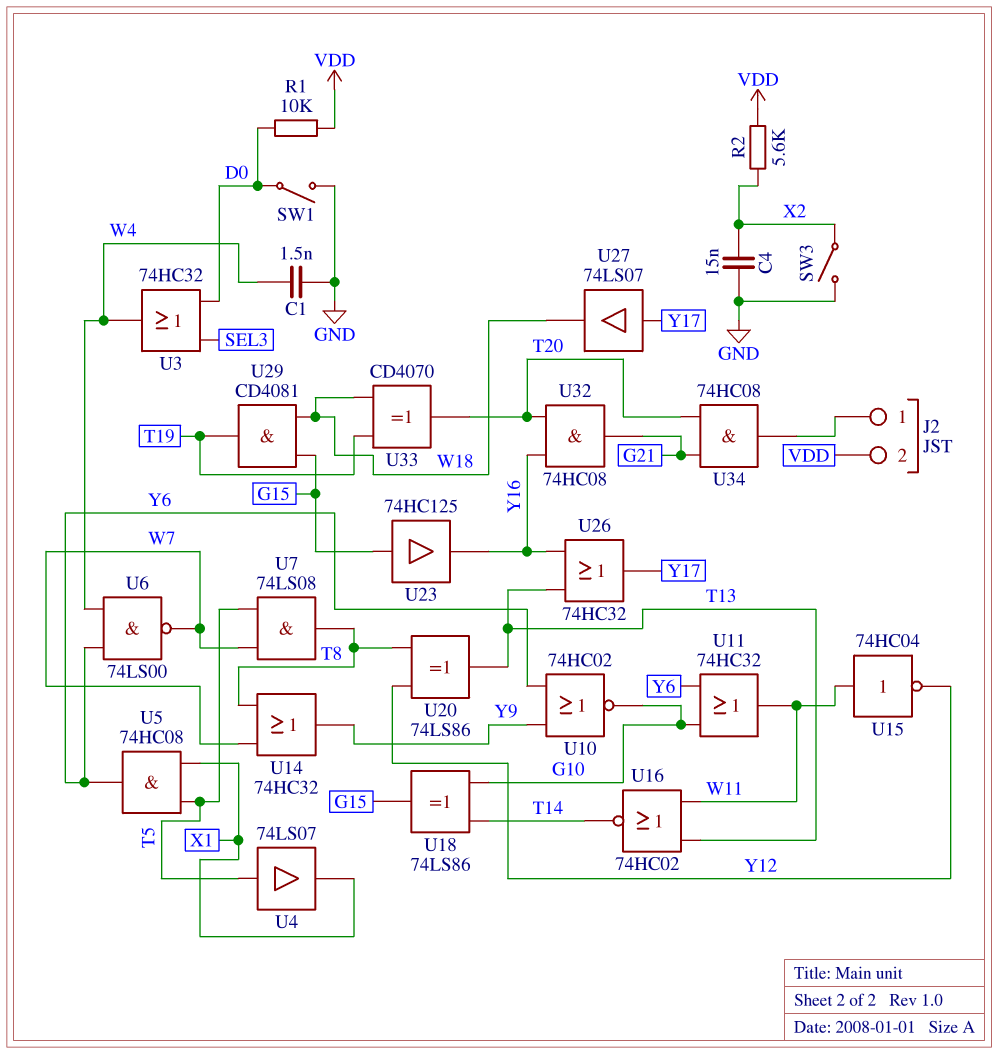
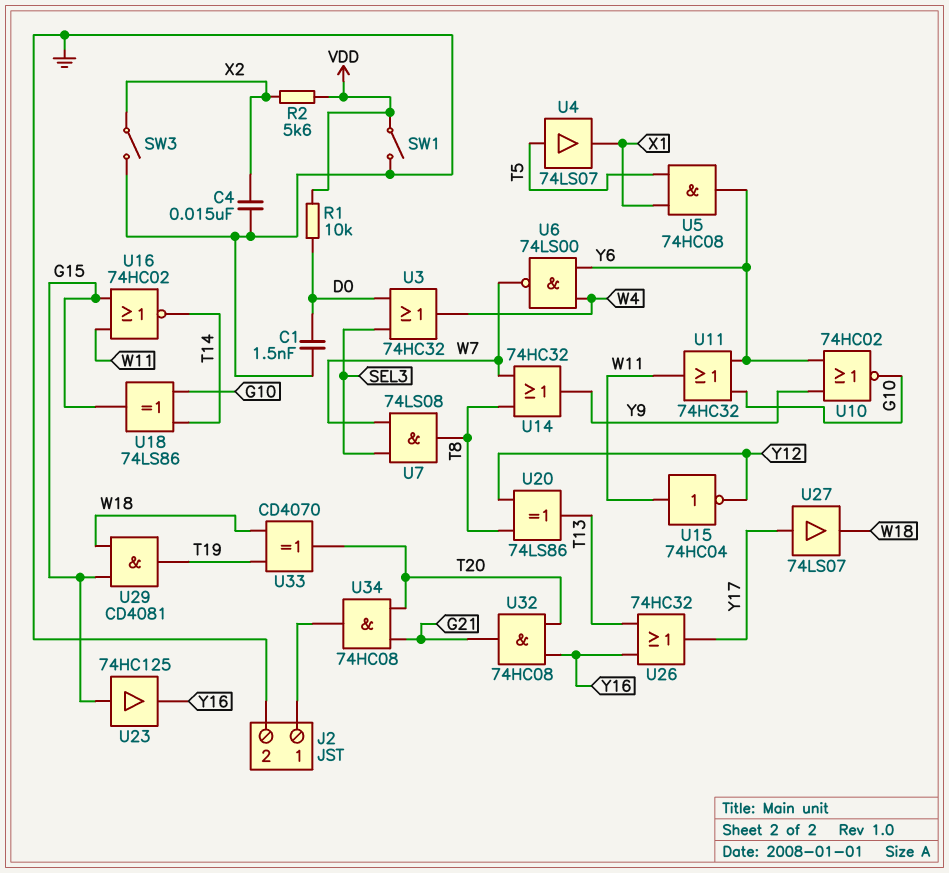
C1: 1.5nF (GND, W4) -> 1.5nF (D0, GND)
J2 pin 2: VDD -> GND
SW1: switch (D0, GND) -> switch (GND, VDD)
U7: AND 74LS08 (in T5, in W7, out T8) -> AND 74LS08 (in SEL3, in W7, out T8)
U16: NOR 74HC02 (in T13, in W11, out T14) -> NOR 74HC02 (in G15, in W11, out T14)

